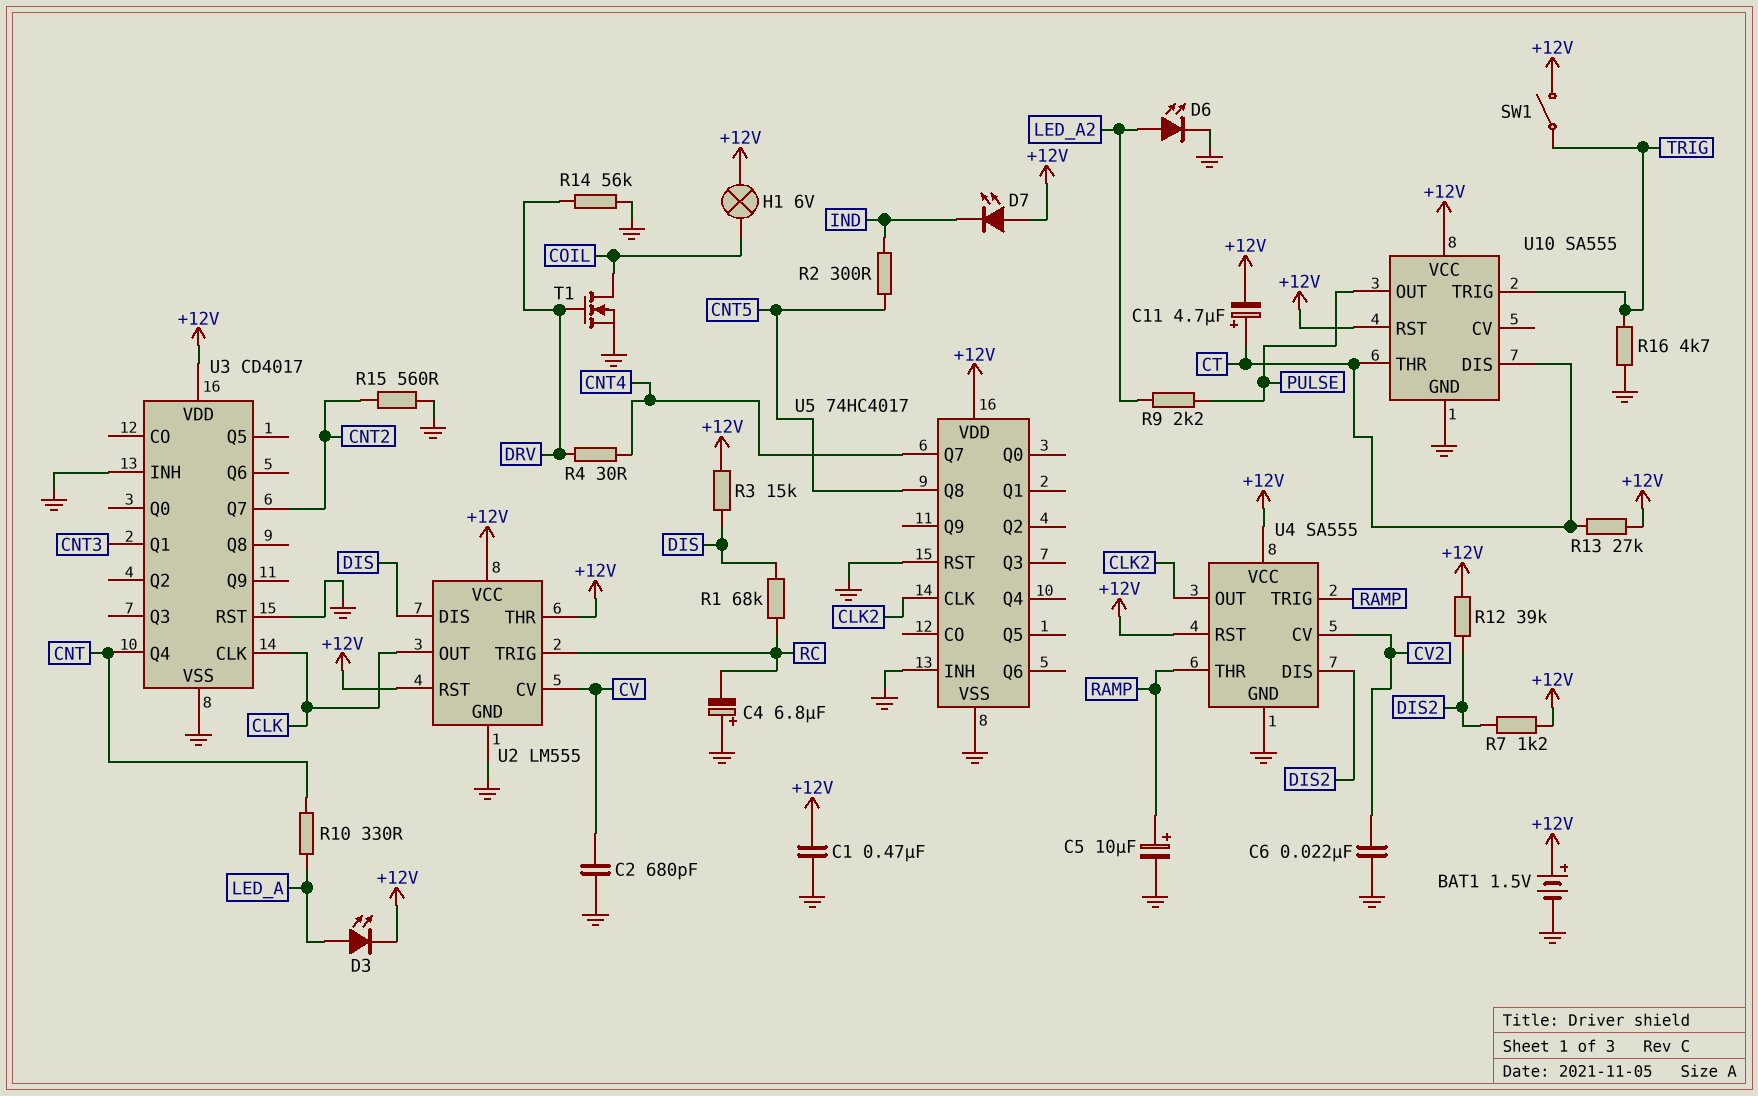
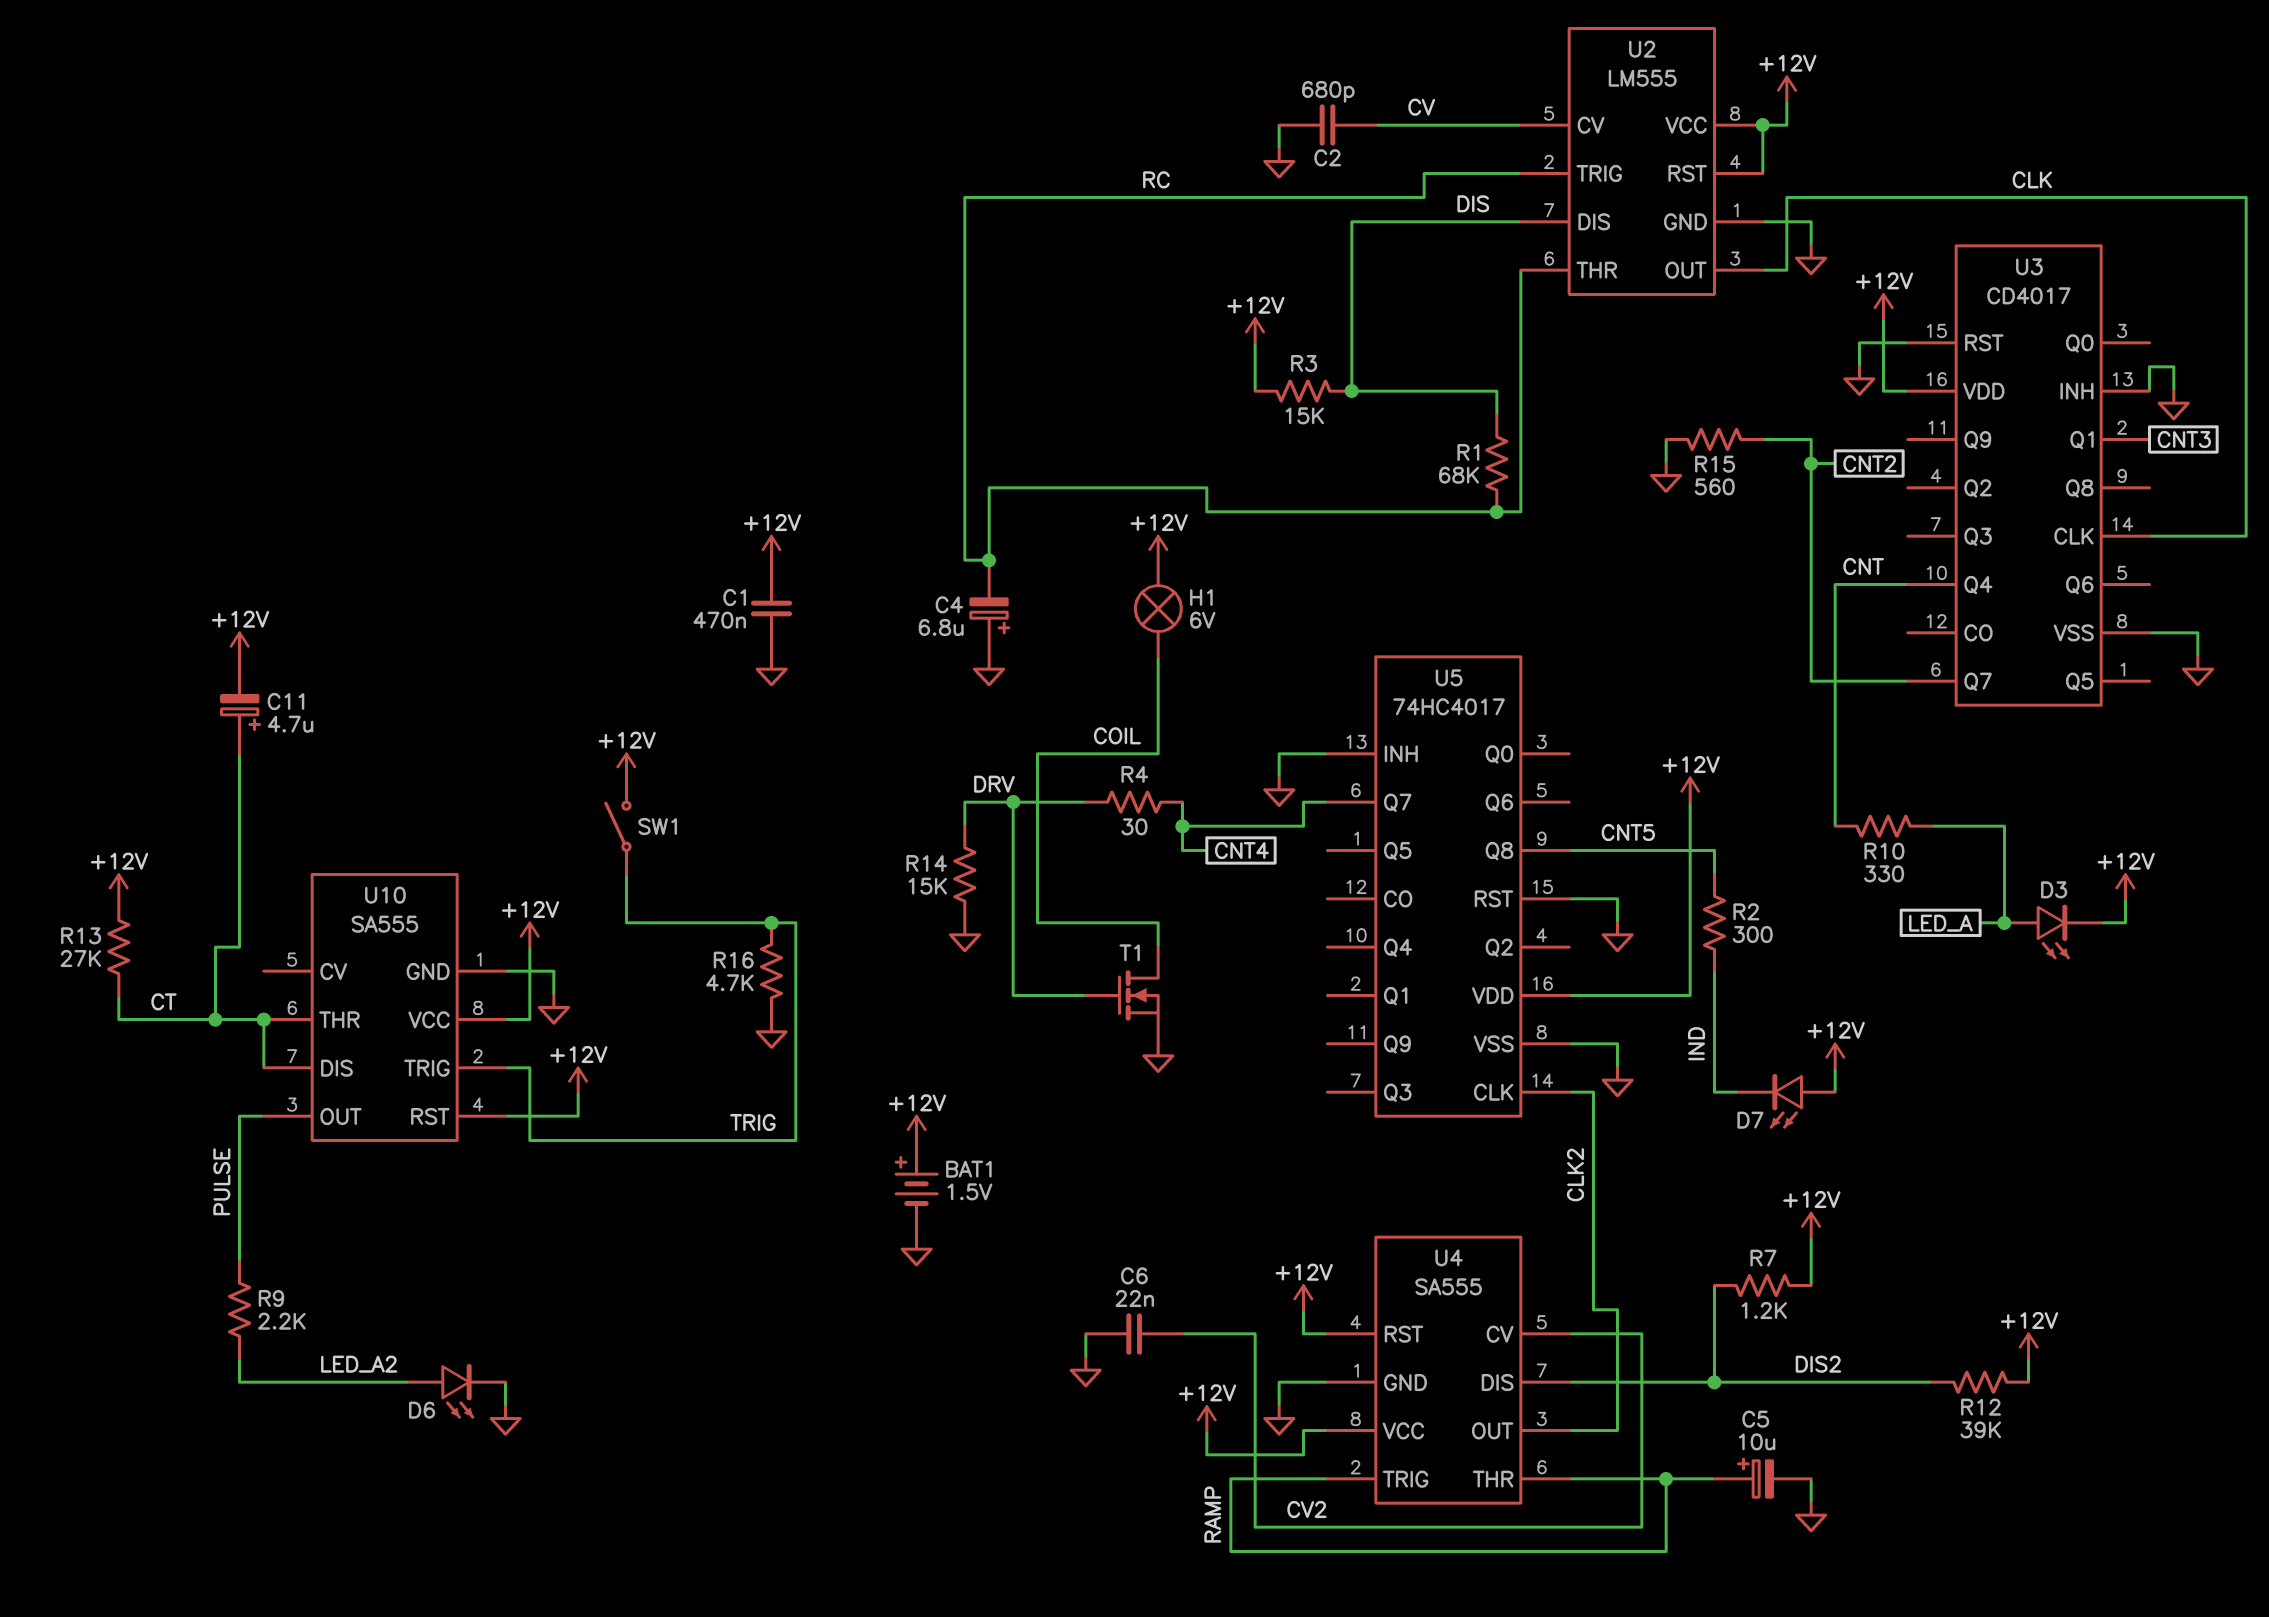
R14: 56k (DRV, GND) -> 15k (DRV, GND)
U2 pin THR: +12V -> RC

